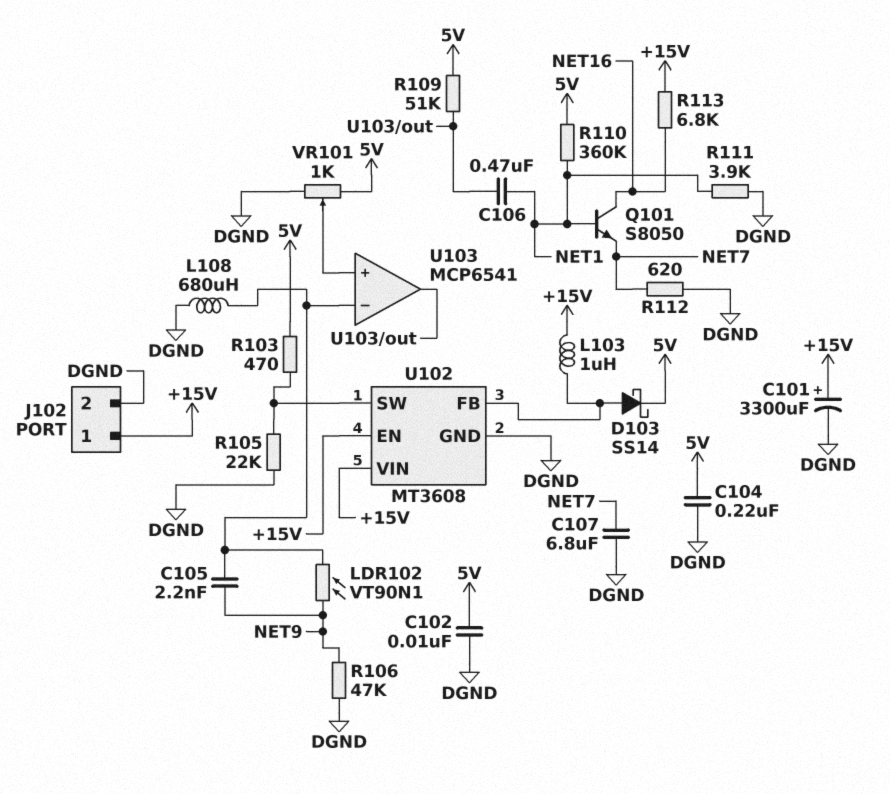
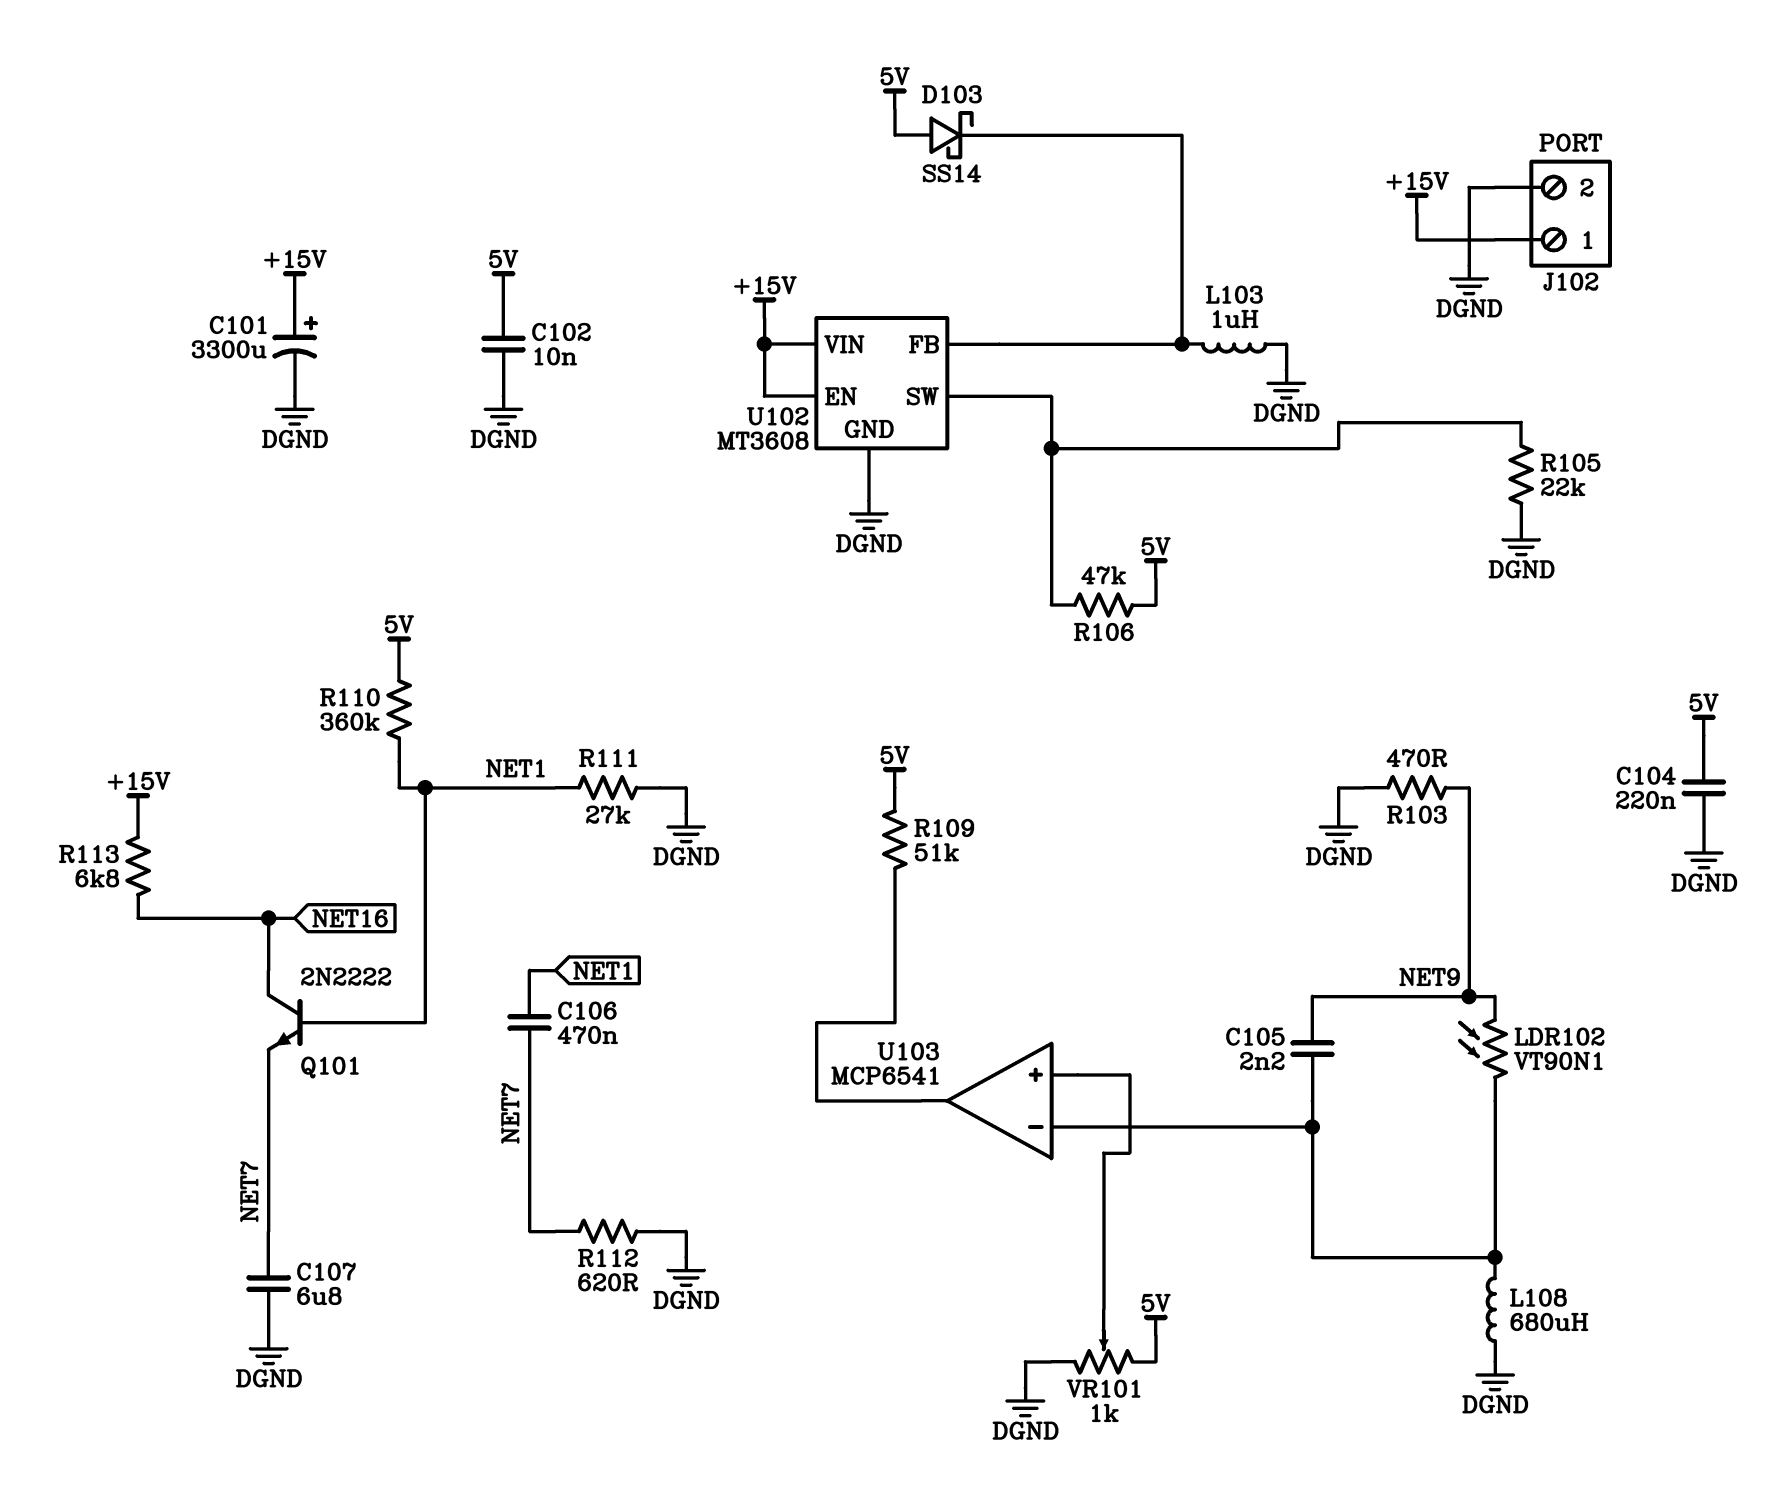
C106: 470nF (NET1, U103/out) -> 470nF (NET1, NET7)
D103: schottky SS14 (A U102/FB, K 5V) -> schottky SS14 (A 5V, K U102/FB)
L103: 1uH (+15V, U102/FB) -> 1uH (DGND, U102/FB)
Q101: NPN S8050 (B NET1, C NET16, E NET7) -> NPN 2N2222 (B NET1, C NET16, E NET7)
R103: 470 (5V, U102/SW) -> 470 (DGND, NET9)
R106: 47k (DGND, NET9) -> 47k (5V, U102/SW)
R111: 3.9k (DGND, NET1) -> 27k (DGND, NET1)

